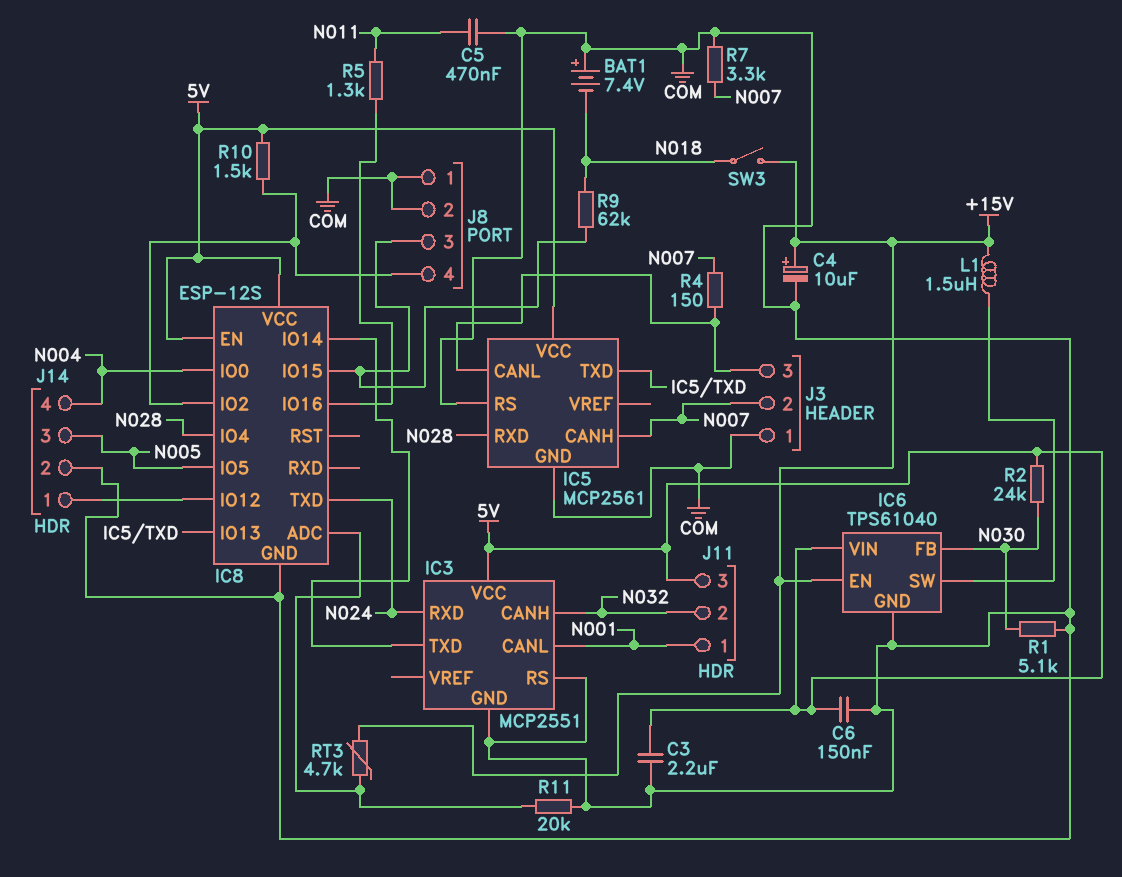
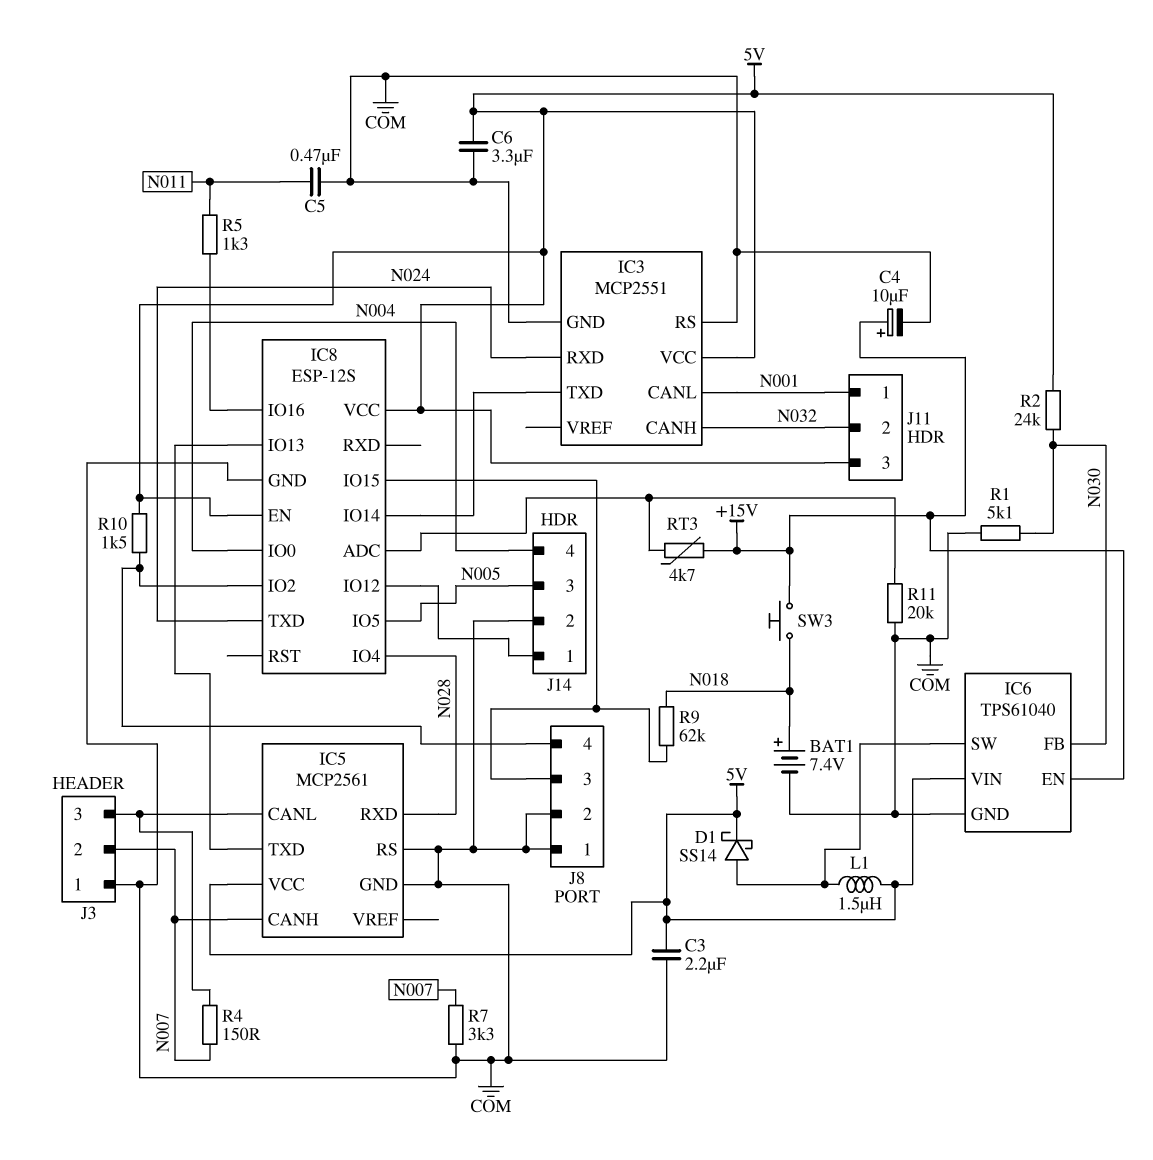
BAT1: 7.4V (plus COM, minus N018) -> 7.4V (plus N018, minus COM)
C6: 150nF (5V, COM) -> 3.3uF (5V, COM)
D1: none -> schottky SS14 (A IC6/SW, K 5V)
L1: 1.5uH (+15V, IC6/SW) -> 1.5uH (5V, IC6/SW)
SW3: switch (+15V, N018) -> button (+15V, N018)

